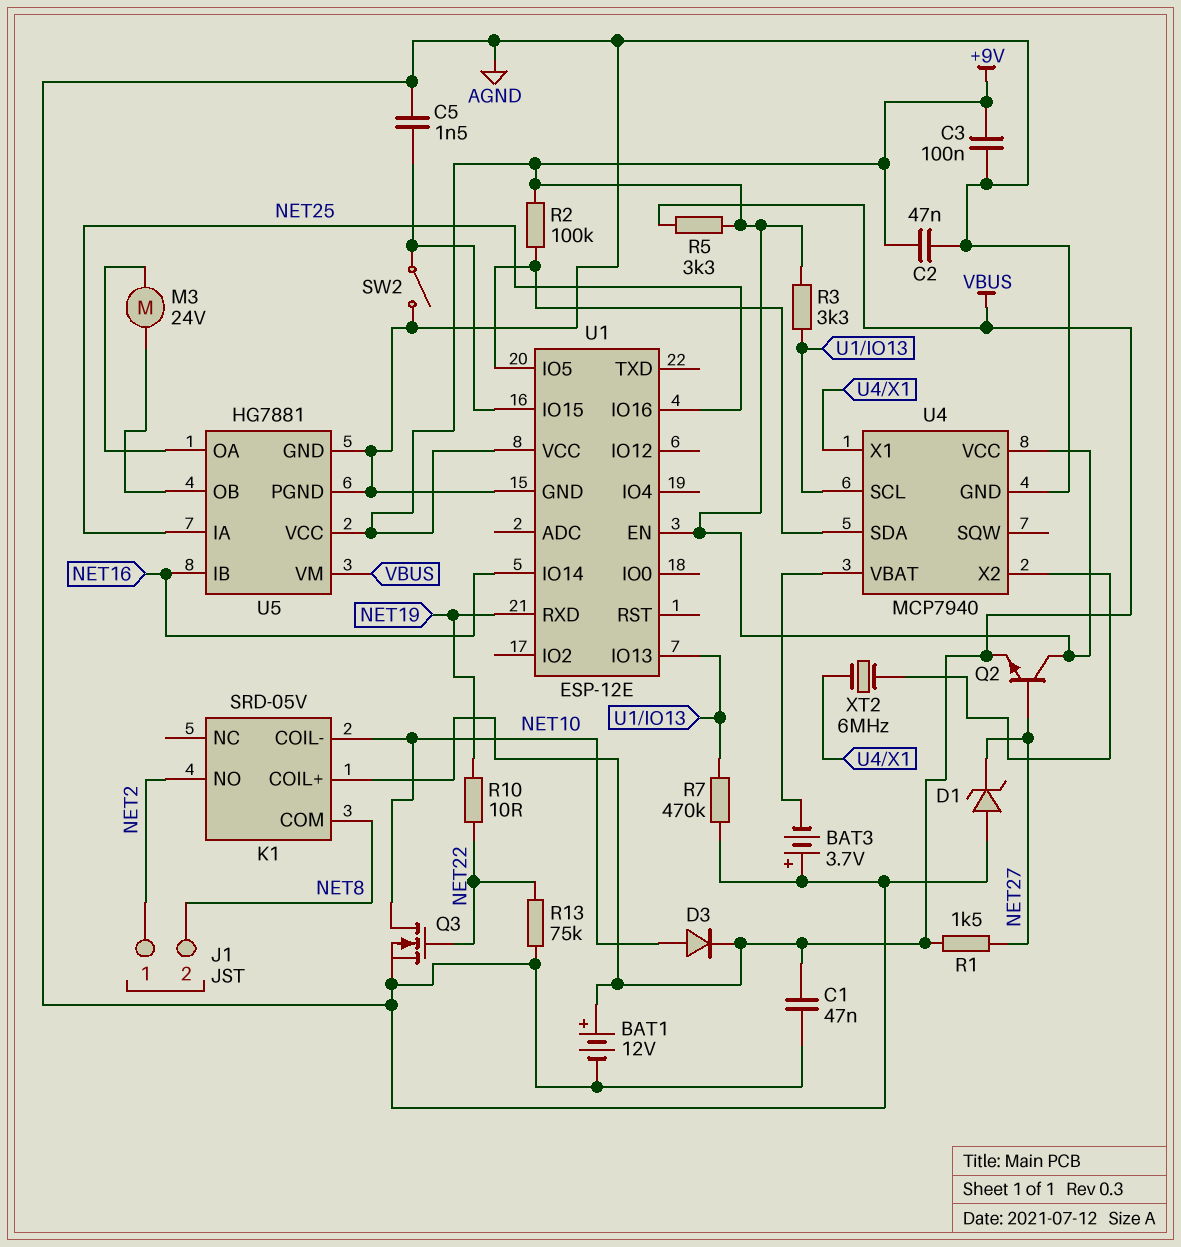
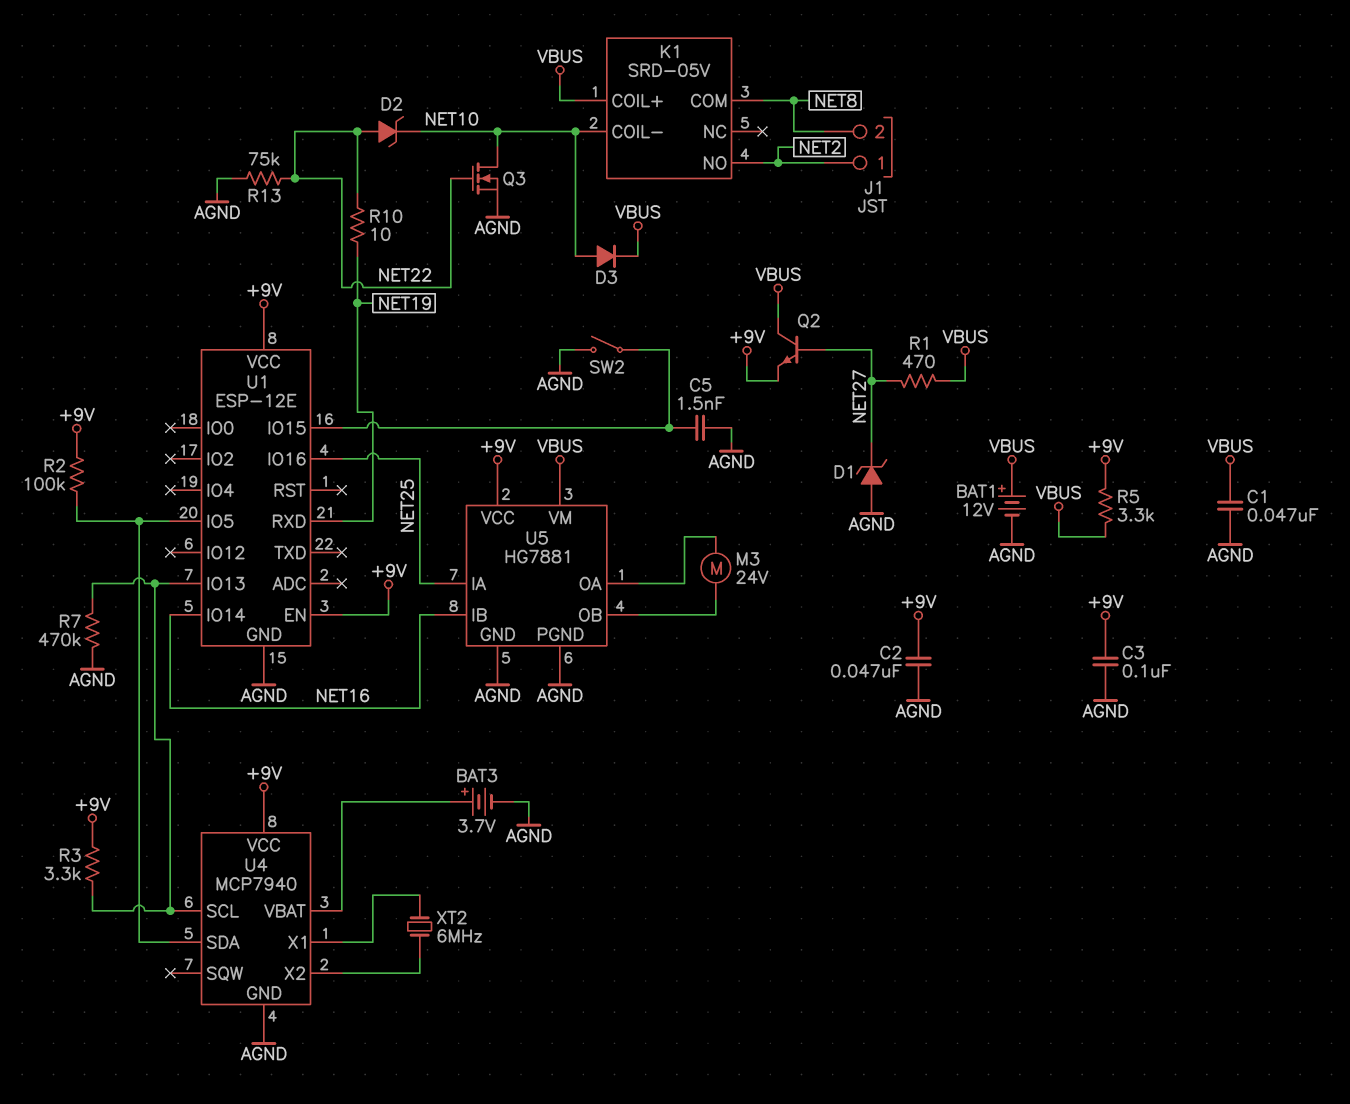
BAT3: 3.7V (plus AGND, minus U4/VBAT) -> 3.7V (plus U4/VBAT, minus AGND)
D2: none -> zener (A NET22, K NET10)
Q2: NPN (B NET27, C +9V, E VBUS) -> NPN (B NET27, C VBUS, E +9V)
R1: 1.5k (NET27, VBUS) -> 470 (NET27, VBUS)

